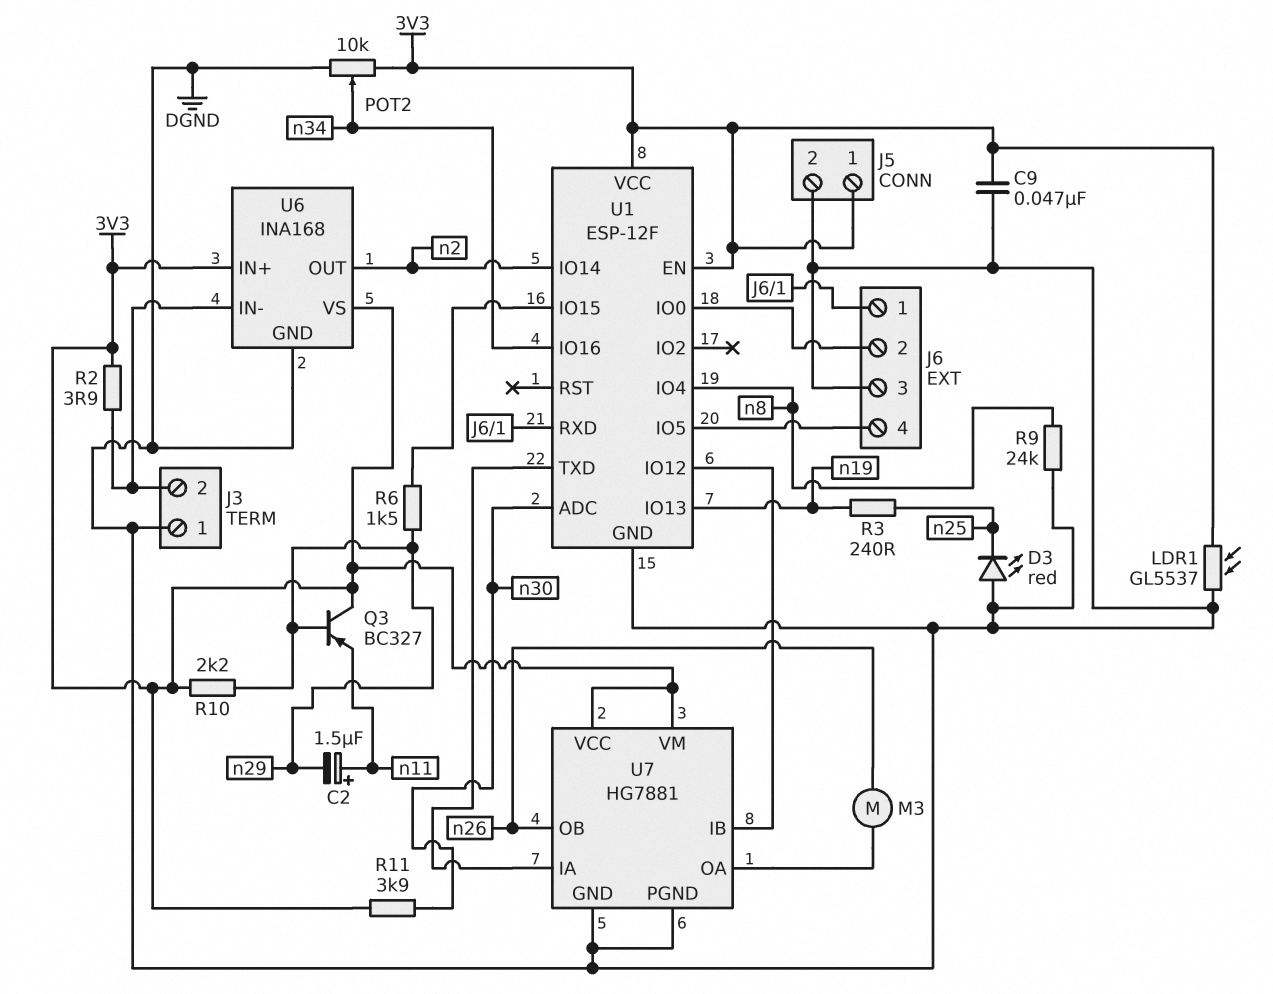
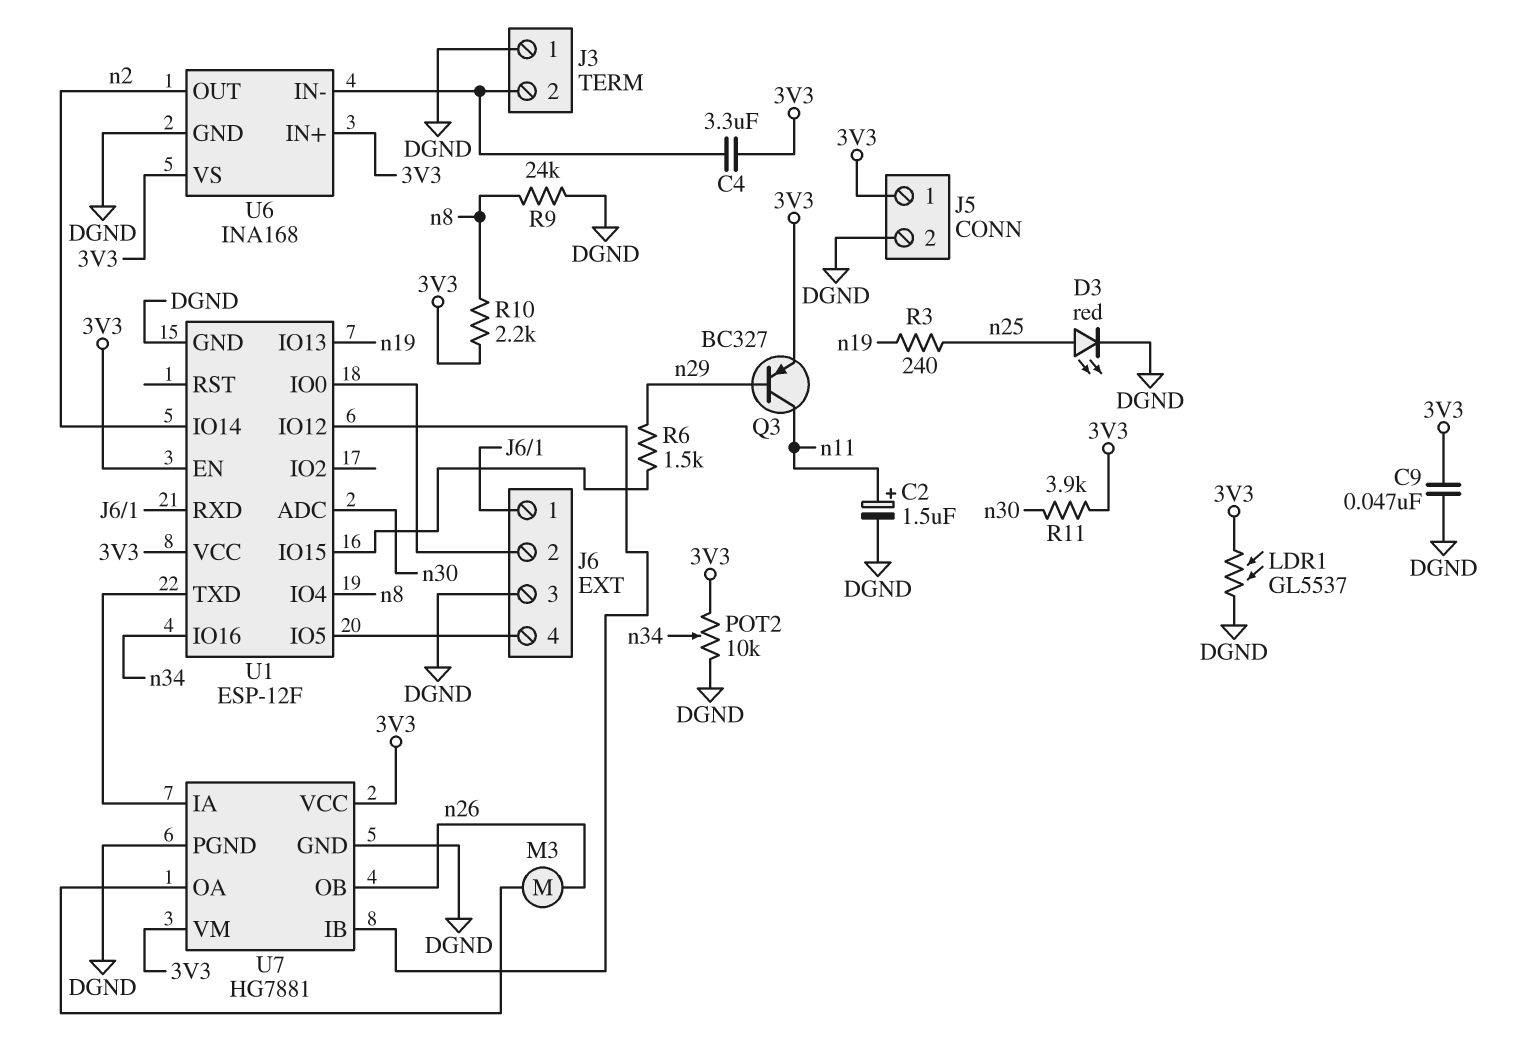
C2: 1.5uF (plus n11, minus n29) -> 1.5uF (plus n11, minus DGND)
C4: none -> 3.3uF (3V3, J3/2)
D3: LED red (A DGND, K n25) -> LED red (A n25, K DGND)
Q3: PNP BC327 (B n29, C 3V3, E n11) -> PNP BC327 (B n29, C n11, E 3V3)
R2: 3.9 (3V3, J3/2) -> none
R10: 2.2k (3V3, n29) -> 2.2k (3V3, n8)

